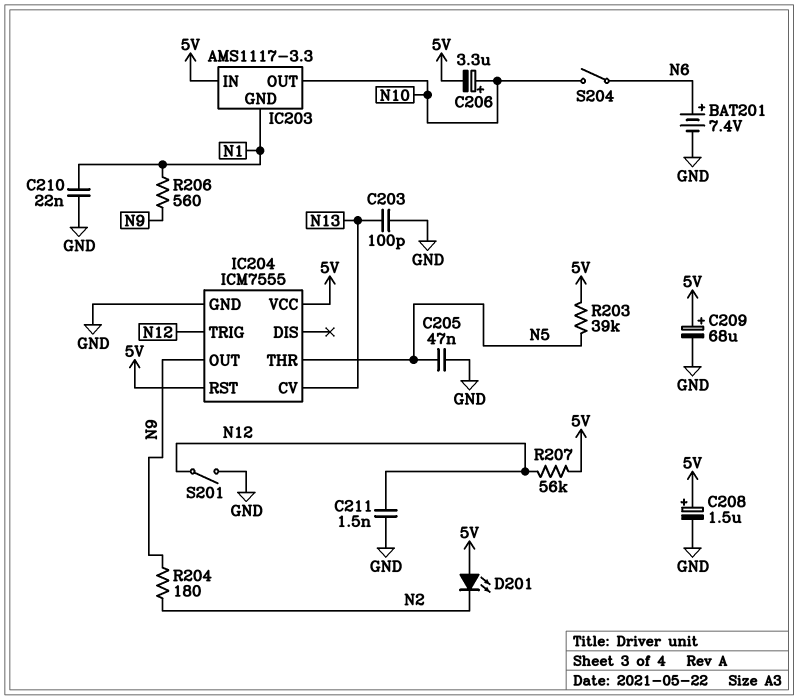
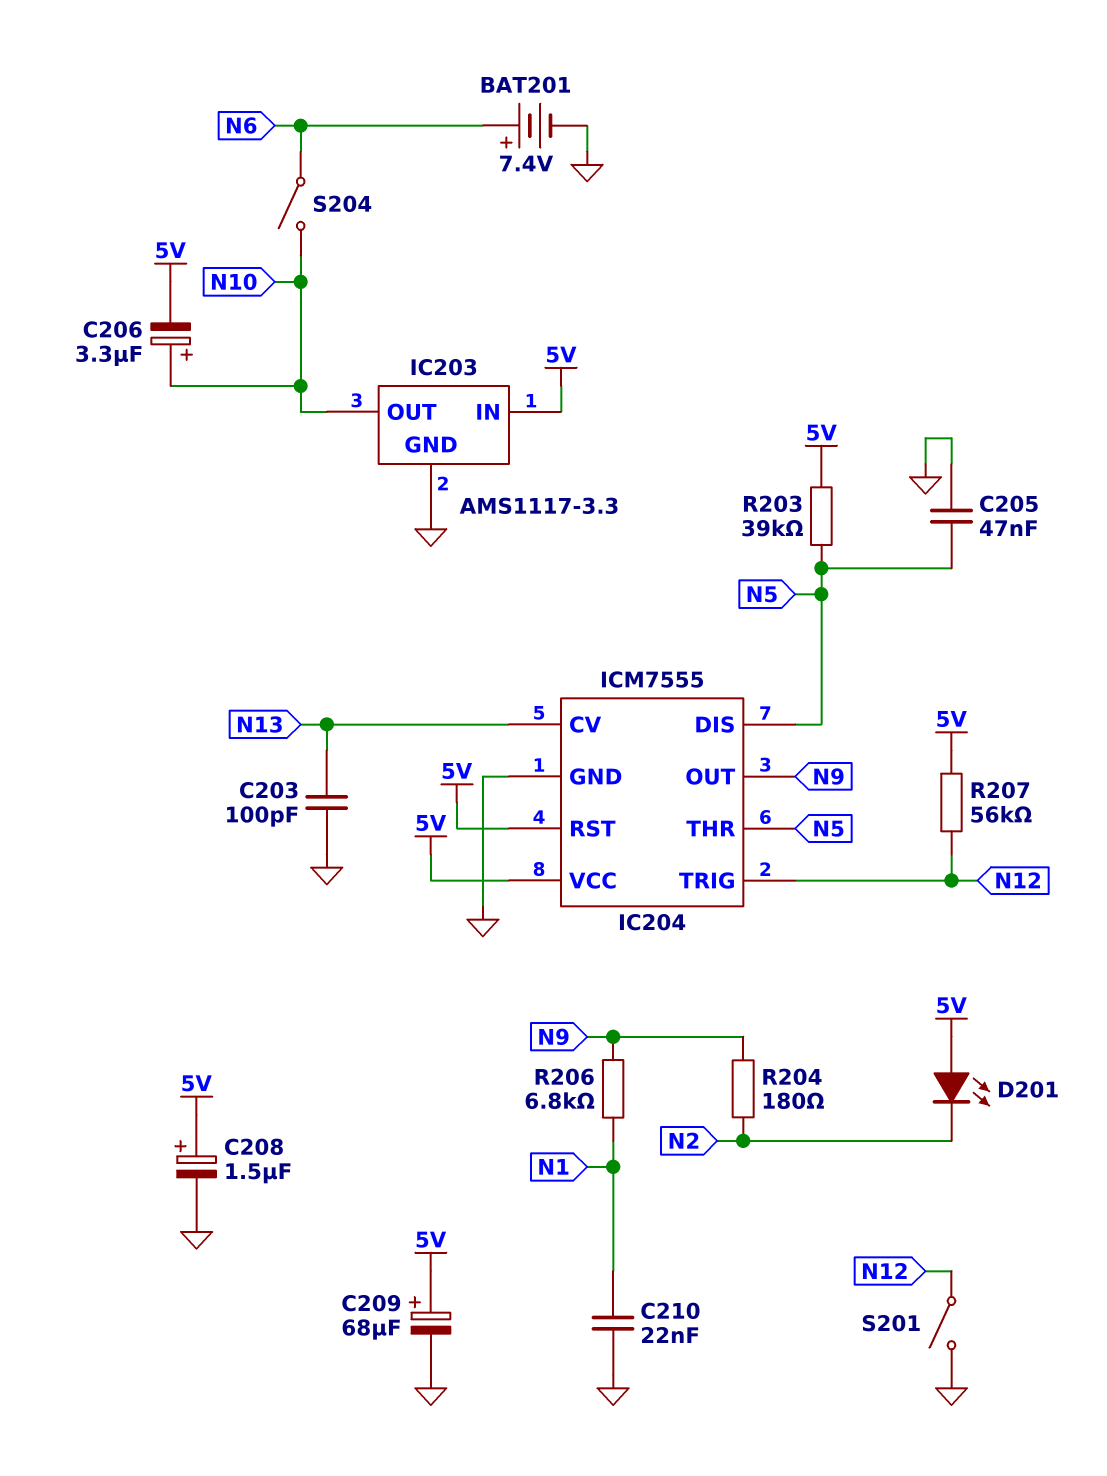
C211: 1.5nF (GND, N12) -> none
IC203 pin GND: N1 -> GND
IC204 pin DIS: none -> N5
R206: 560 (N1, N9) -> 6.8k (N1, N9)

